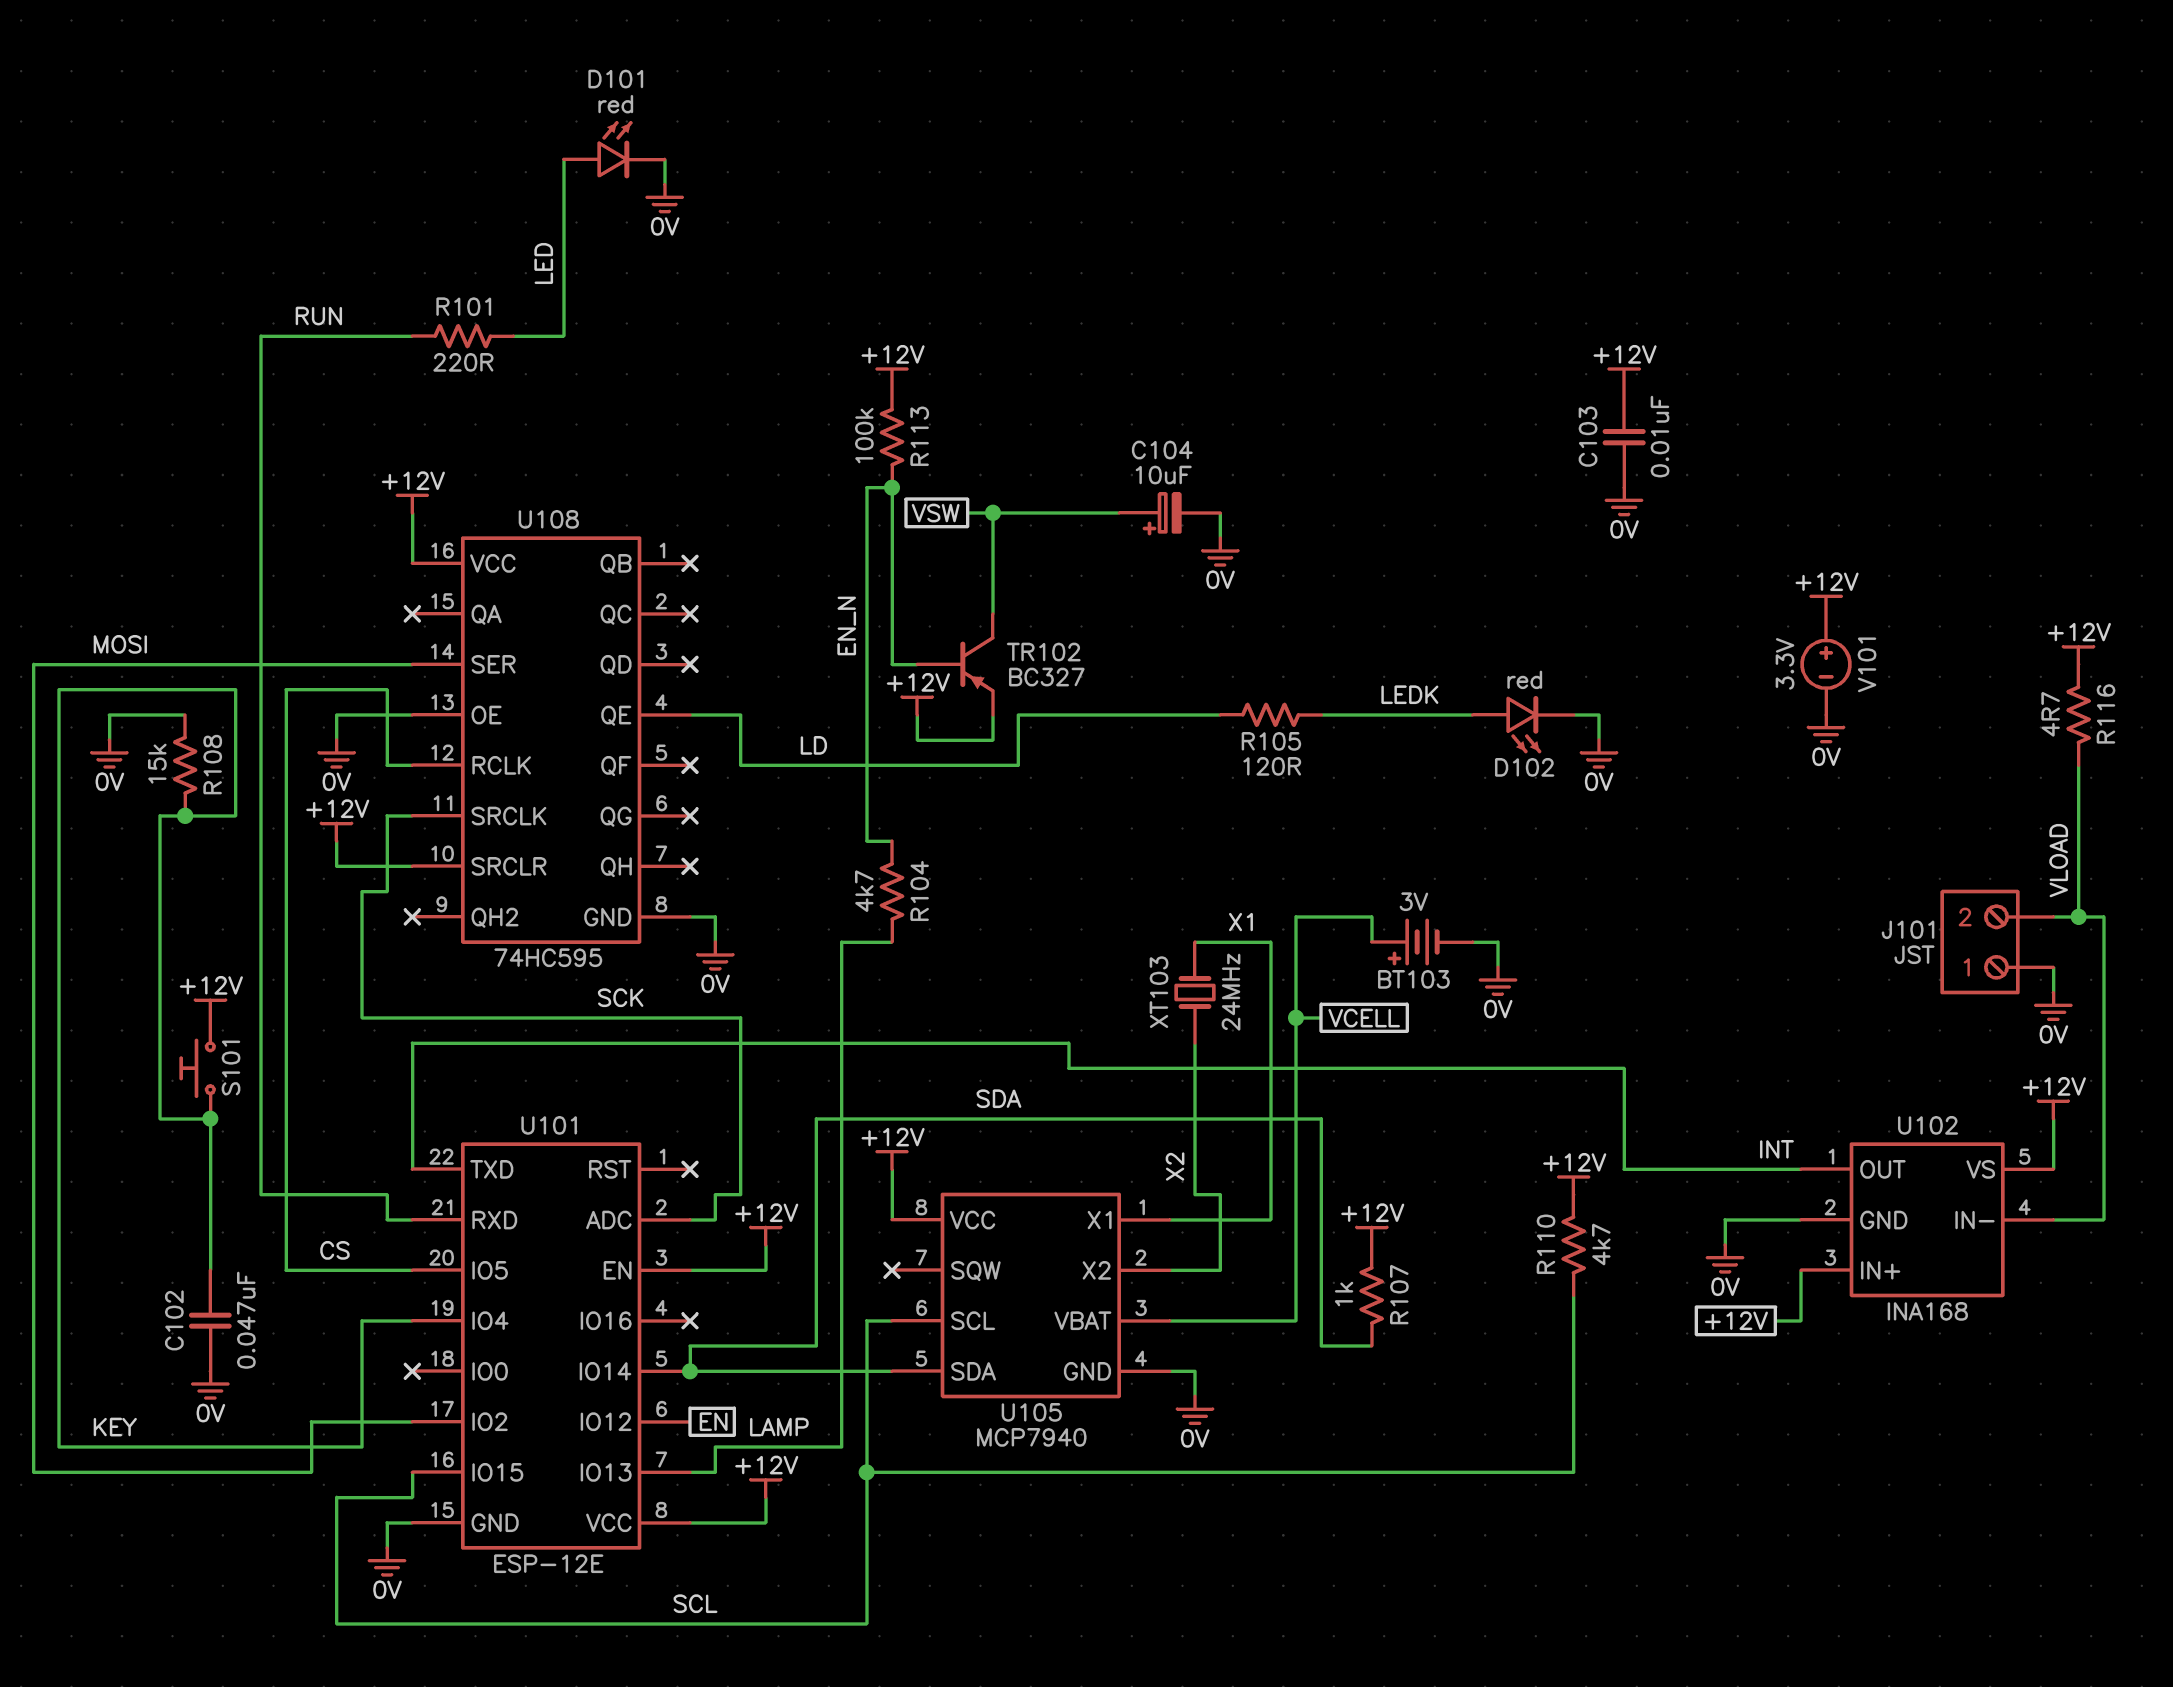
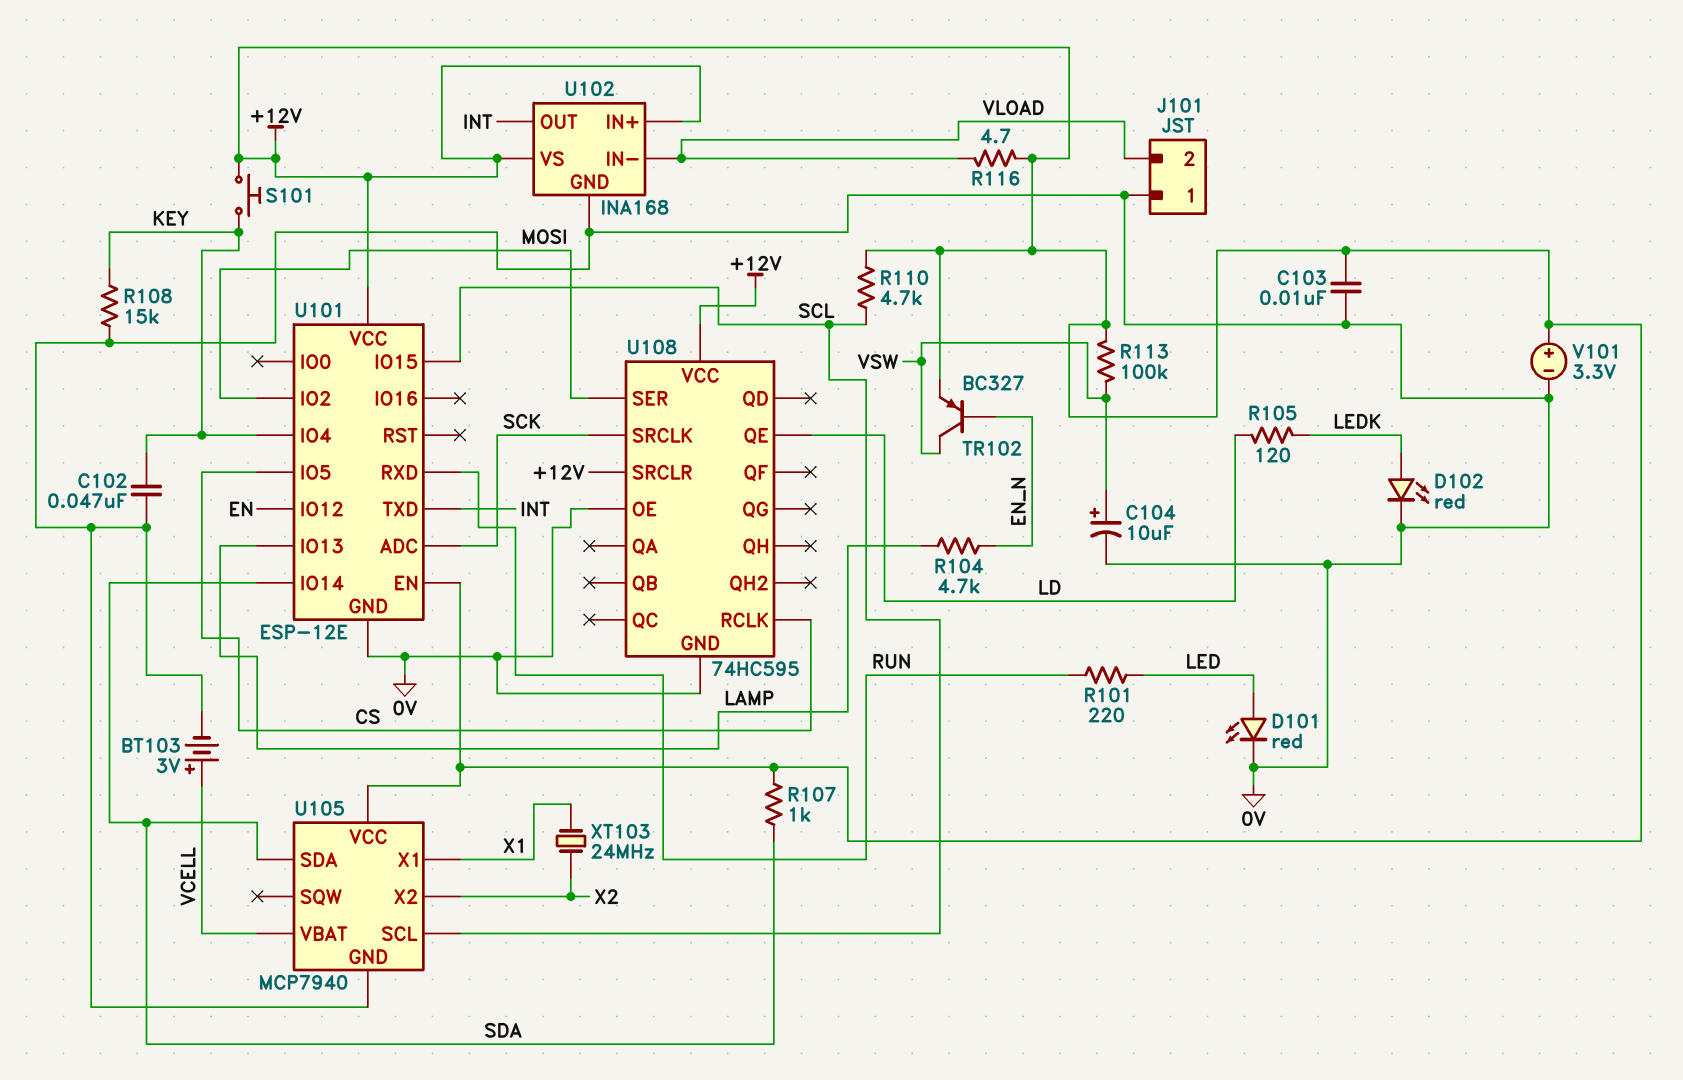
R113: 100k (+12V, EN_N) -> 100k (+12V, VSW)

